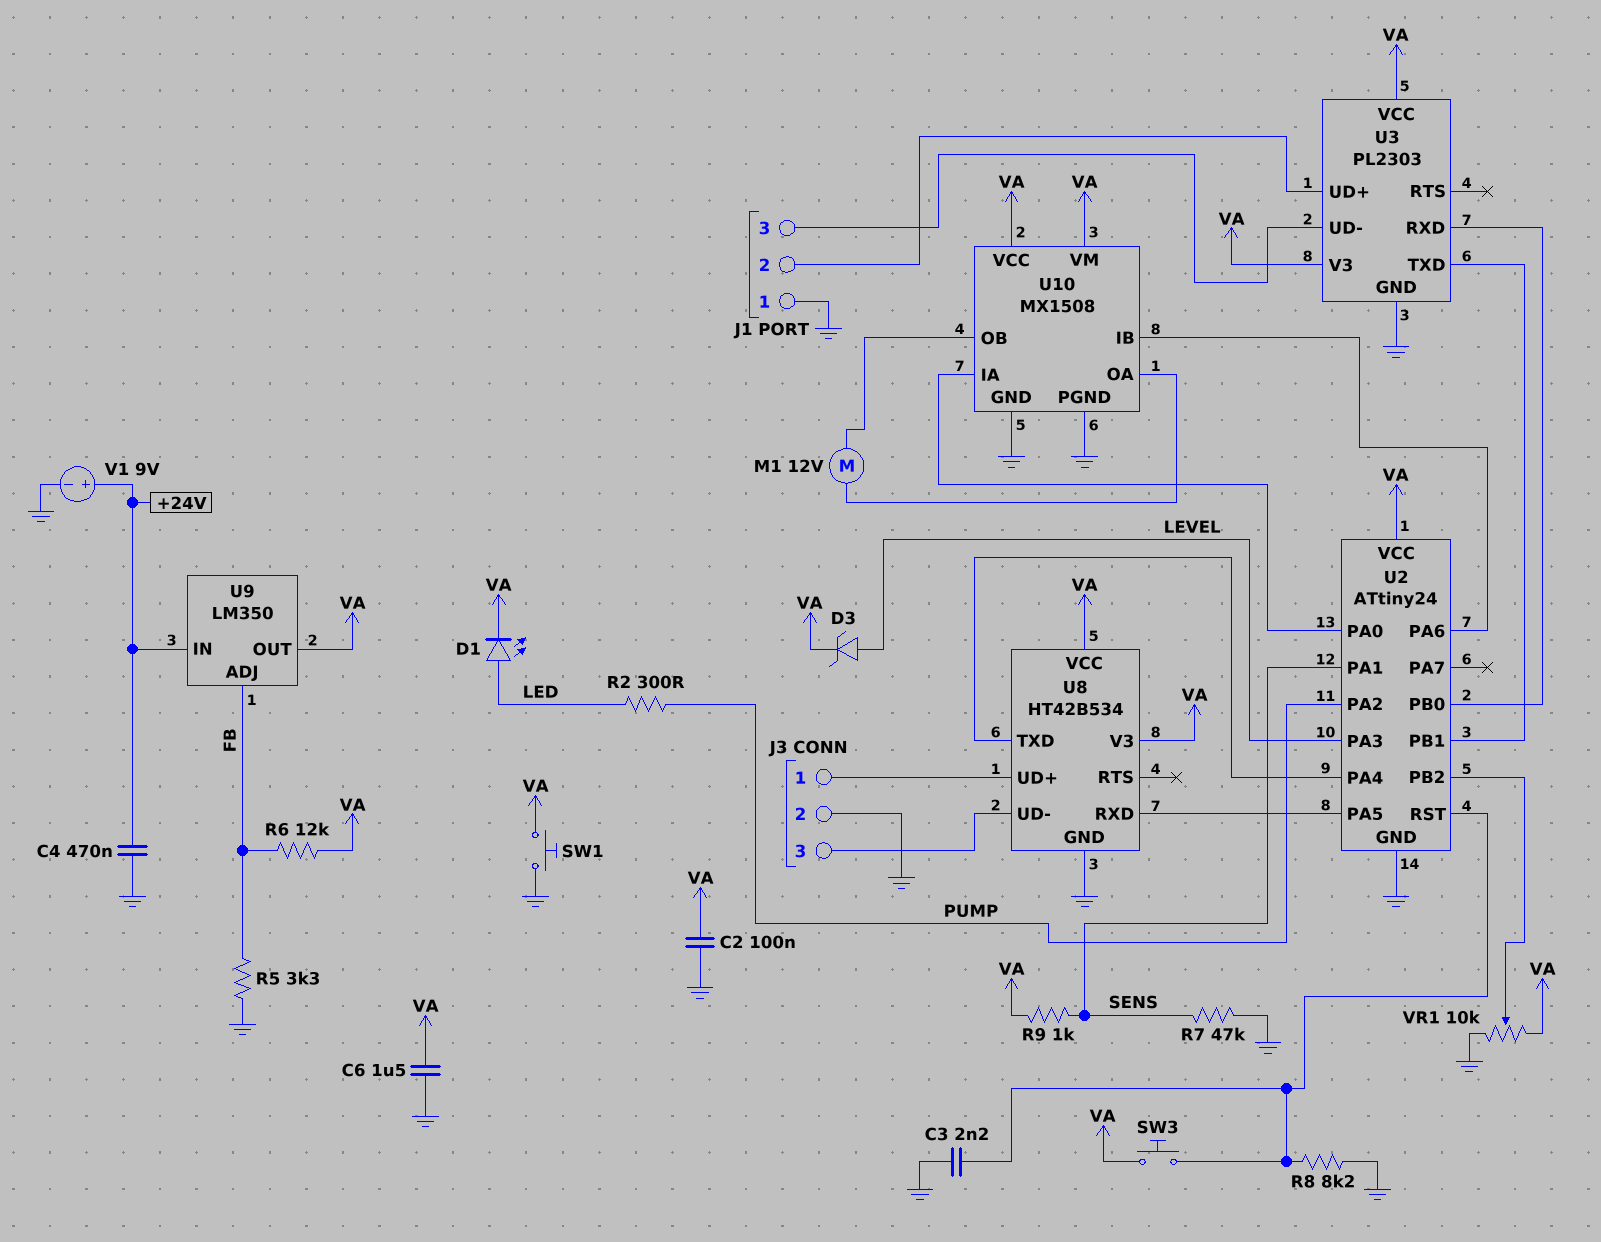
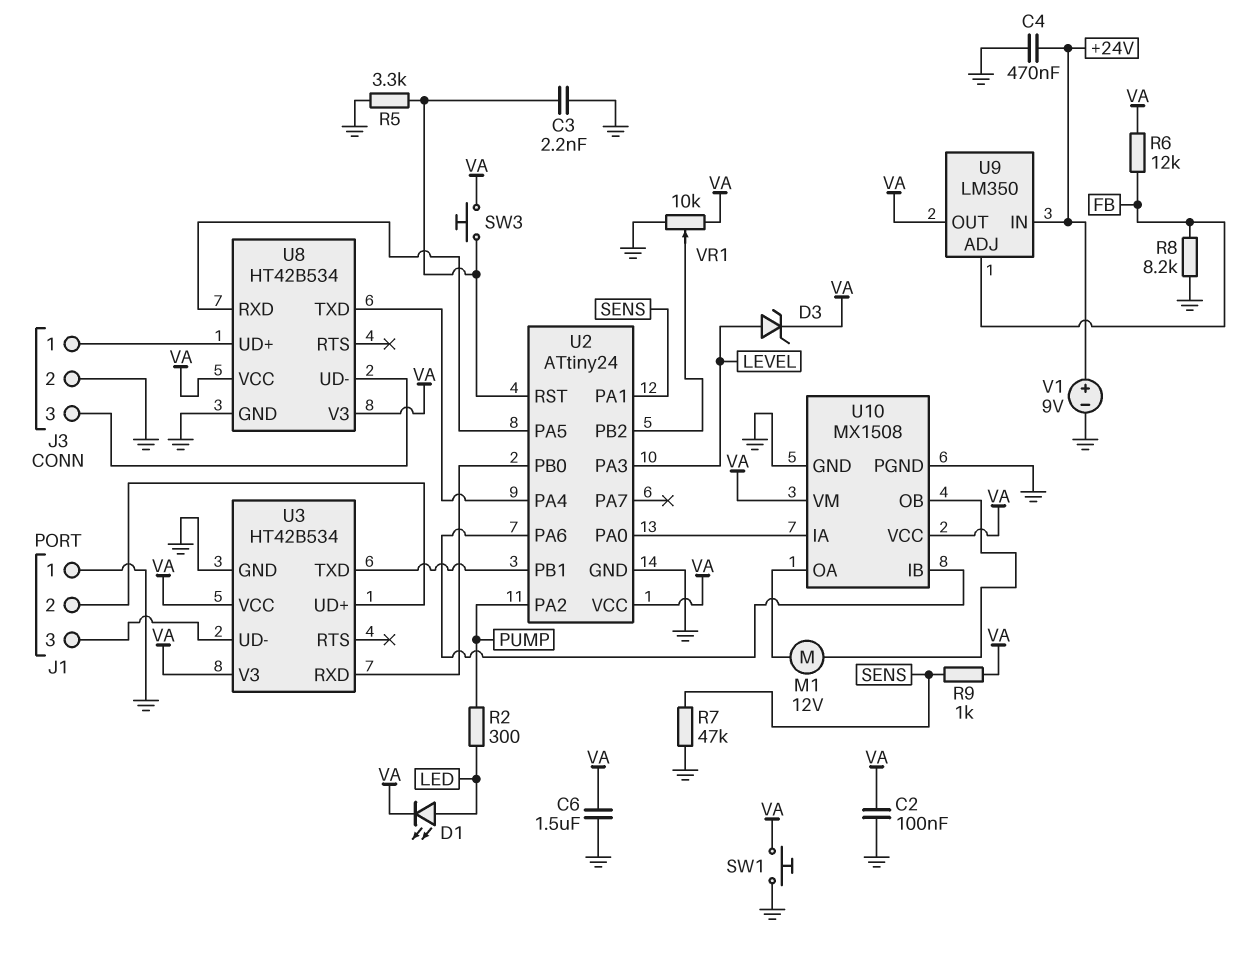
R5: 3.3k (FB, GND) -> 3.3k (GND, U2/RST)
R8: 8.2k (GND, U2/RST) -> 8.2k (FB, GND)
U3: PL2303 -> HT42B534

